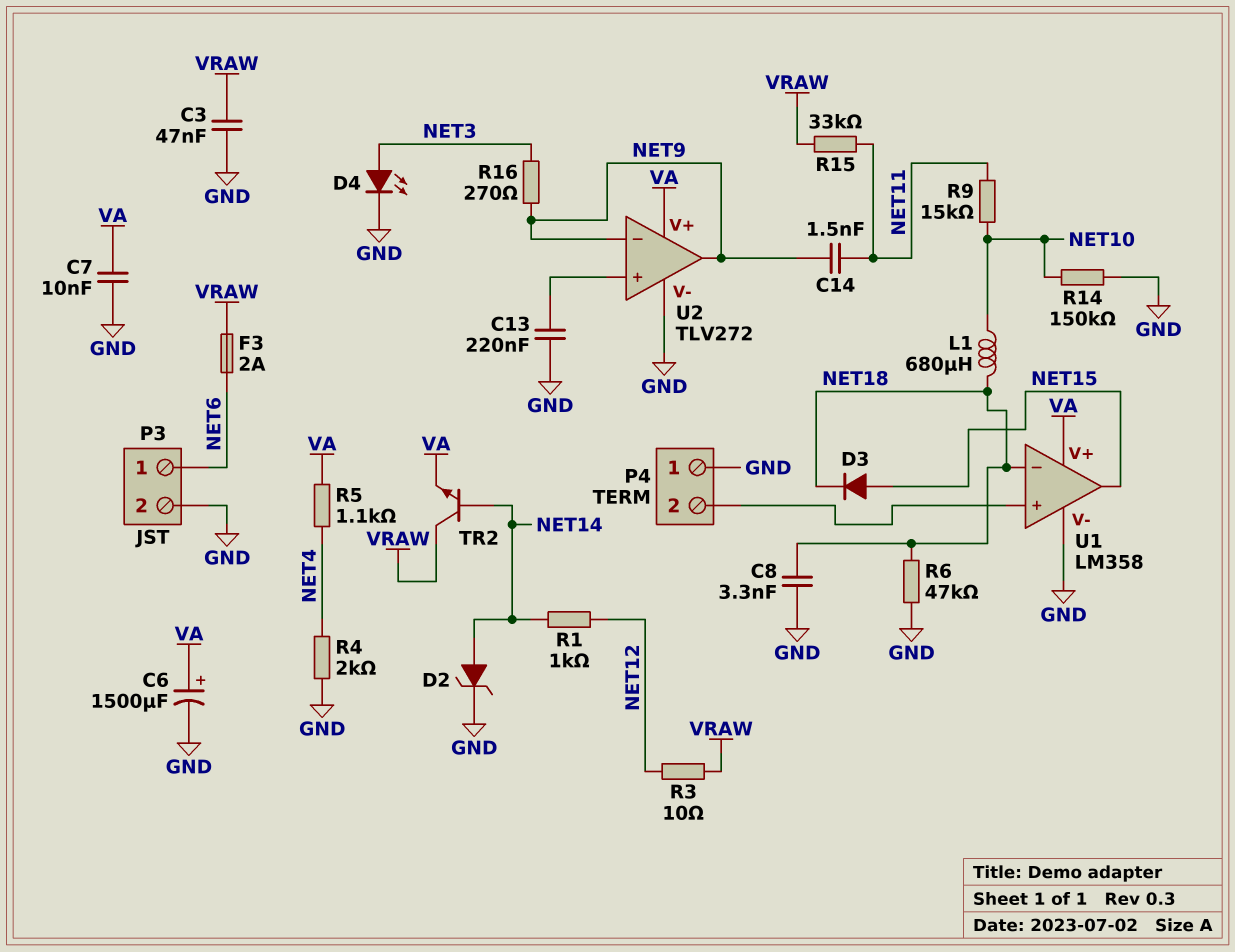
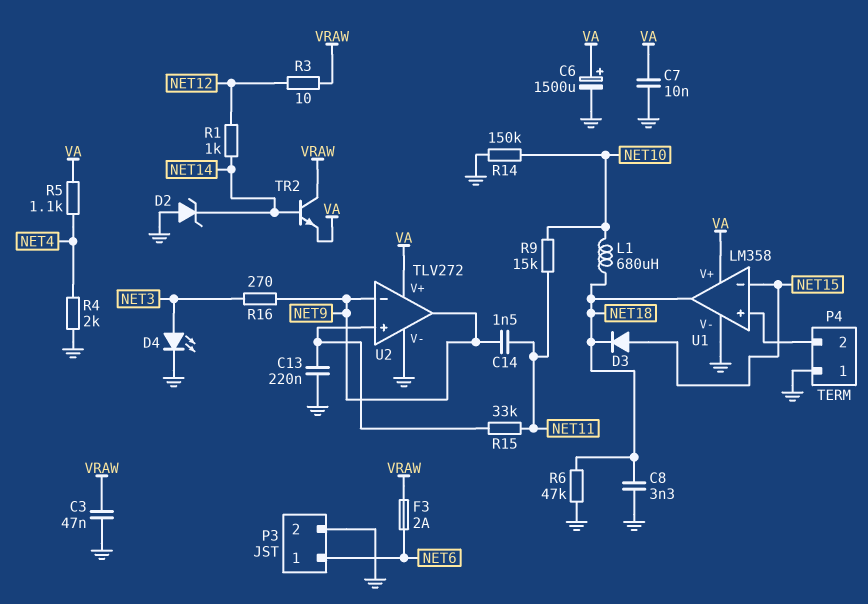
D2: zener (A NET14, K GND) -> zener (A GND, K NET14)
R15: 33k (NET11, VRAW) -> 33k (NET11, U2/in+)
U1 pin in-: NET18 -> NET15
U1 pin out: NET15 -> NET18

